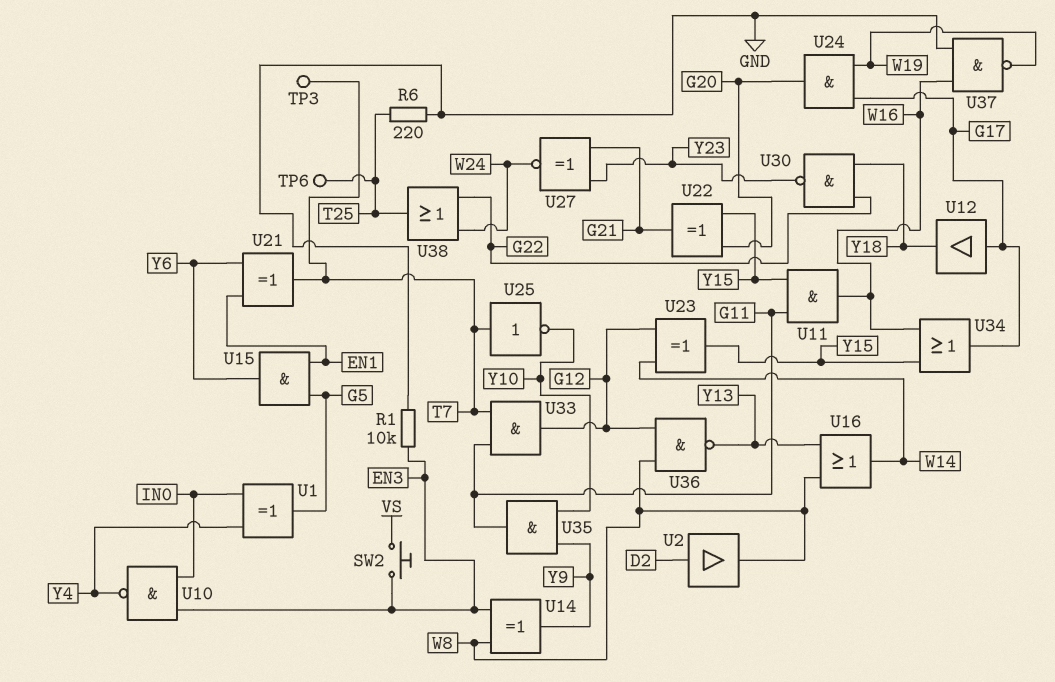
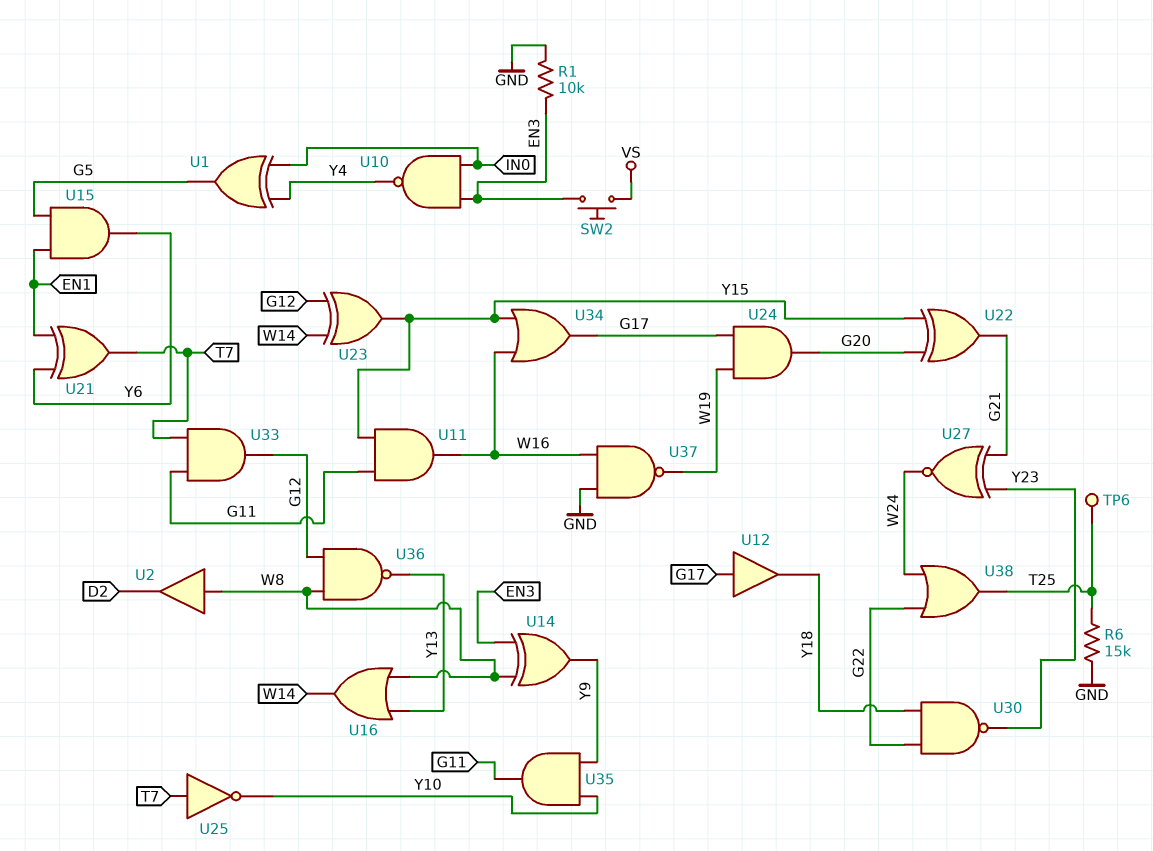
R6: 220 (GND, T25) -> 15k (GND, T25)
TP3: test point (T7) -> none
U2: buffer (in D2, out W8) -> buffer (in W8, out D2)

